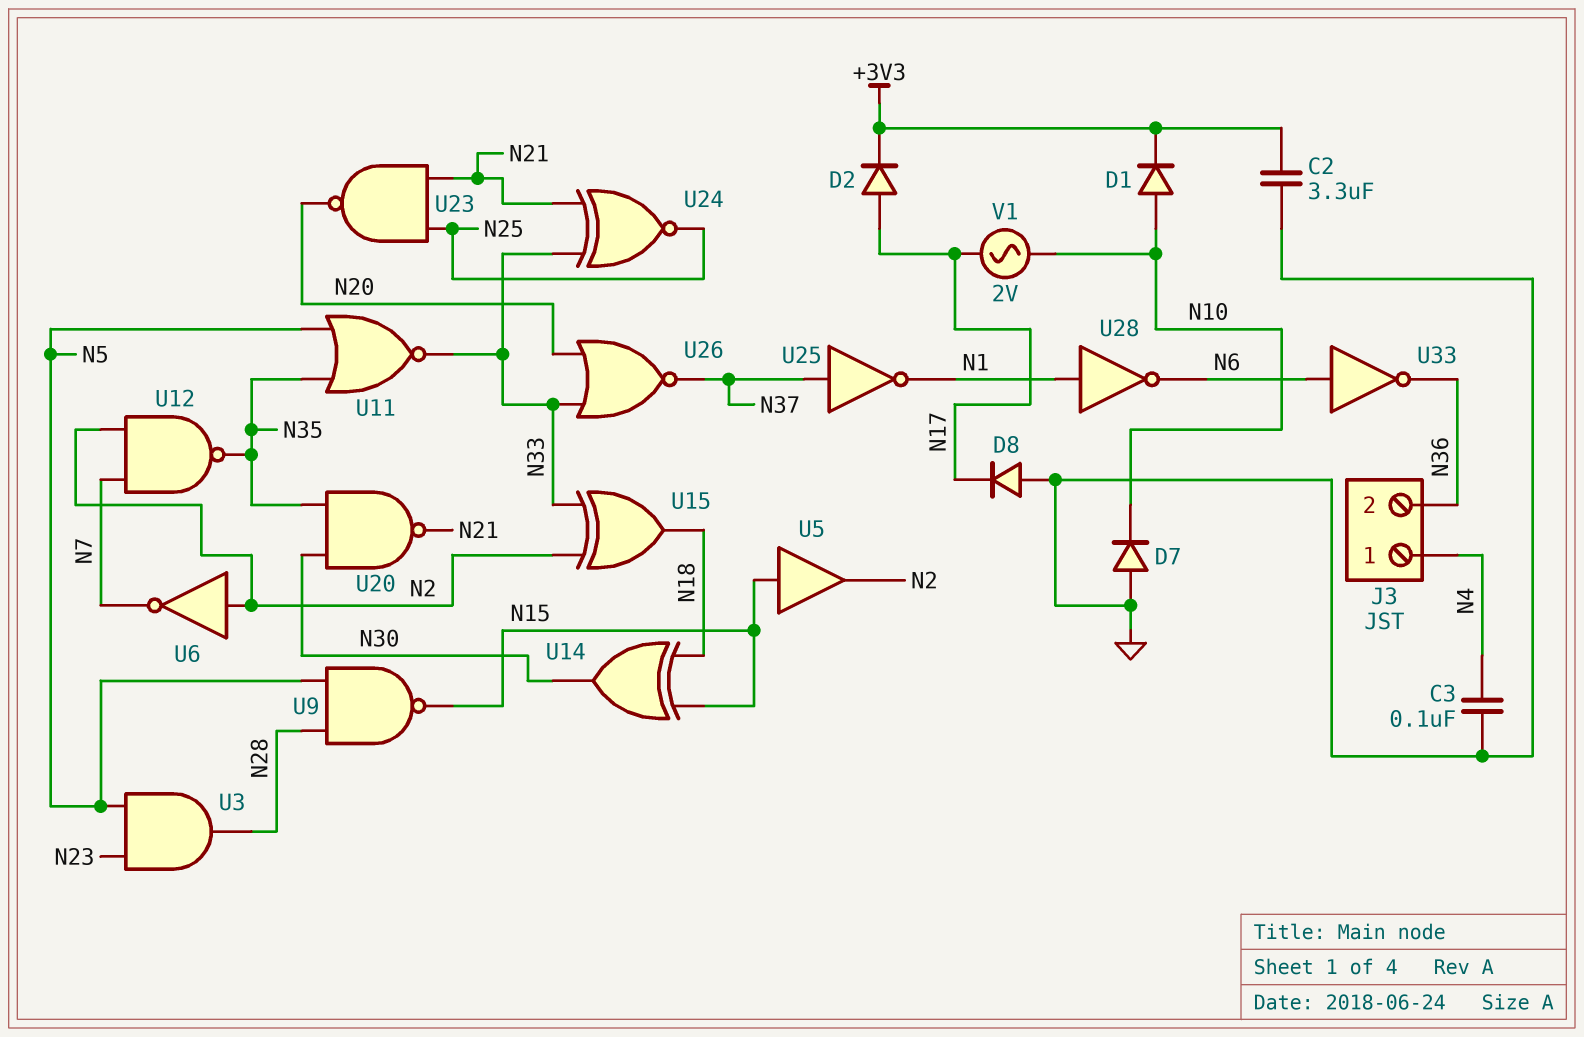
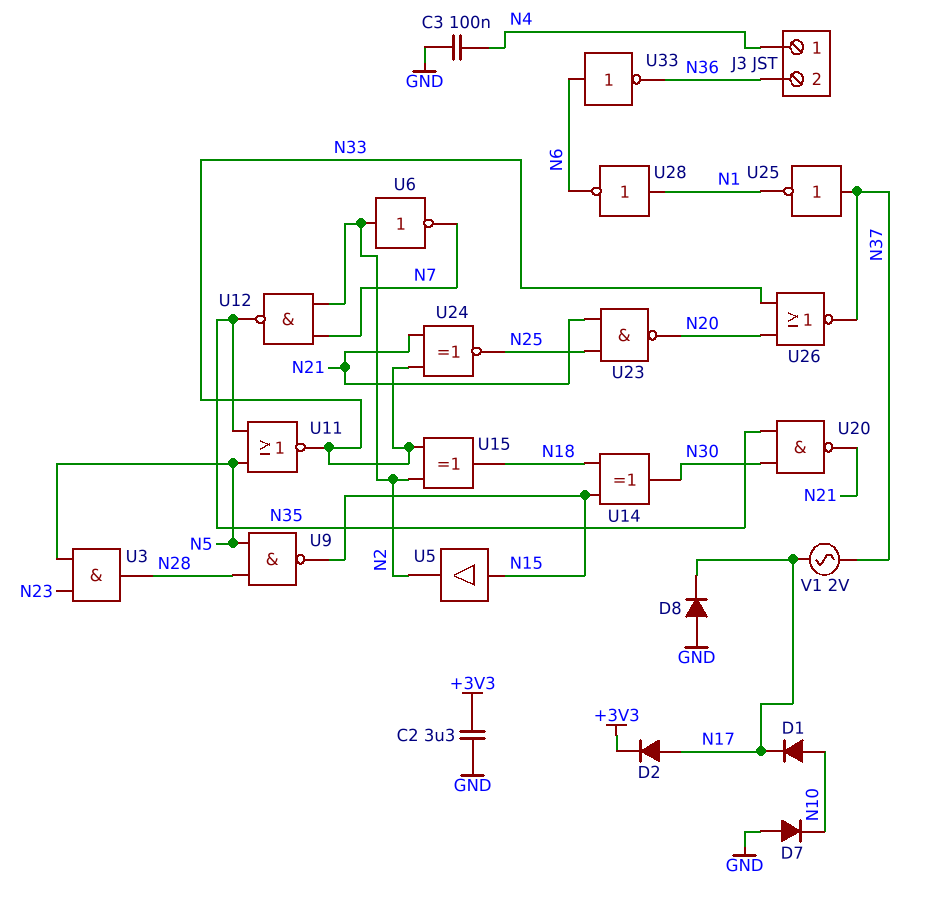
D1: diode (A N10, K +3V3) -> diode (A N10, K N17)
V1: AC 2V (N10, N17) -> AC 2V (N17, N37)

